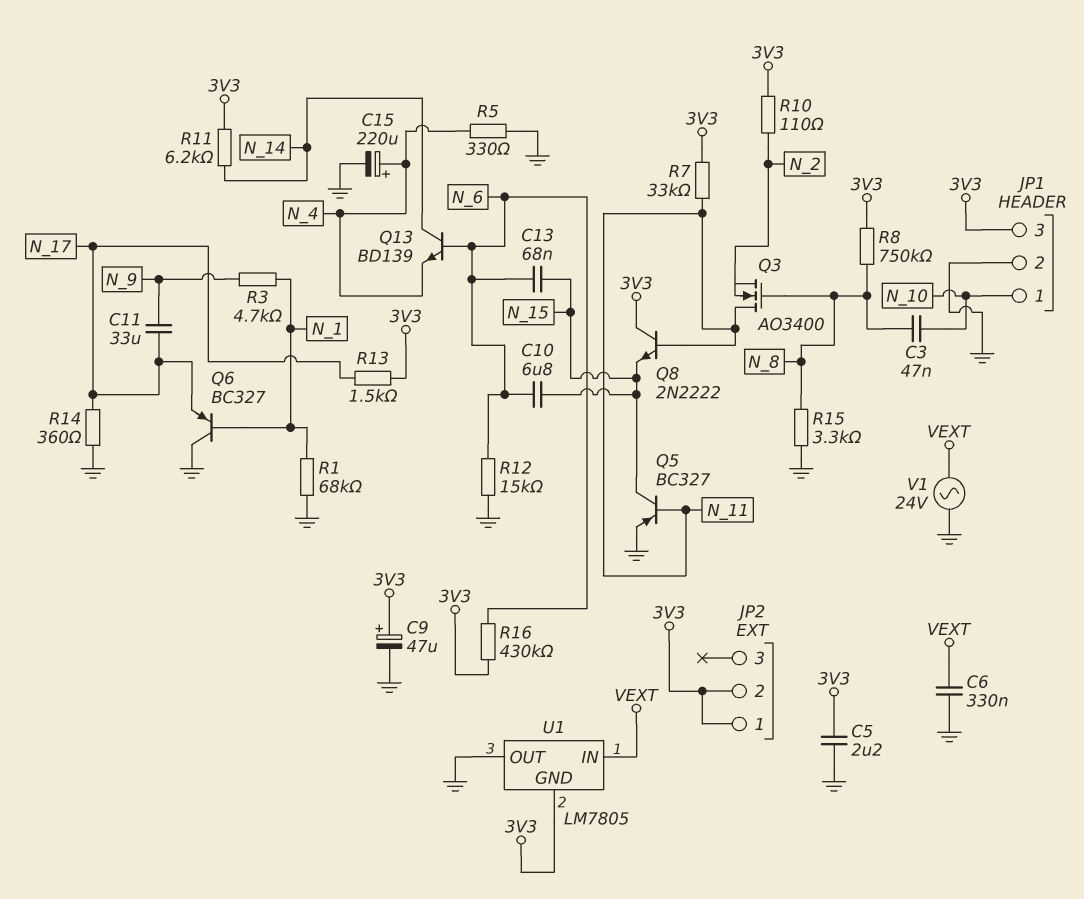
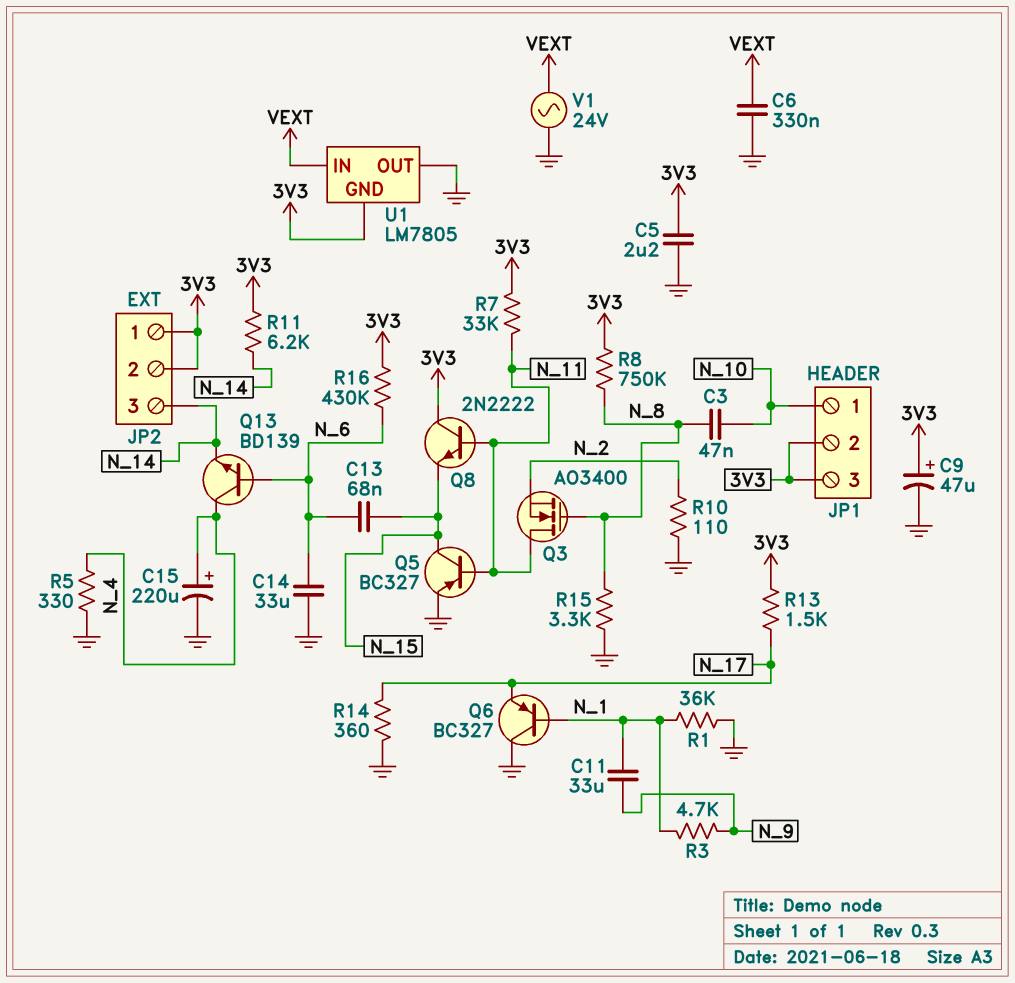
C10: 6.8uF (N_6, N_15) -> none
C11: 33uF (N_9, N_17) -> 33uF (N_1, N_9)
C14: none -> 33uF (GND, N_6)
JP1 pin 2: GND -> 3V3
JP2 pin 3: none -> N_14
Q13: NPN BD139 (B N_6, C N_14, E N_4) -> NPN BD139 (B N_6, C N_4, E N_14)
R1: 68k (GND, N_1) -> 36k (GND, N_1)
R10: 110 (3V3, N_2) -> 110 (GND, N_2)
R12: 15k (GND, N_6) -> none

